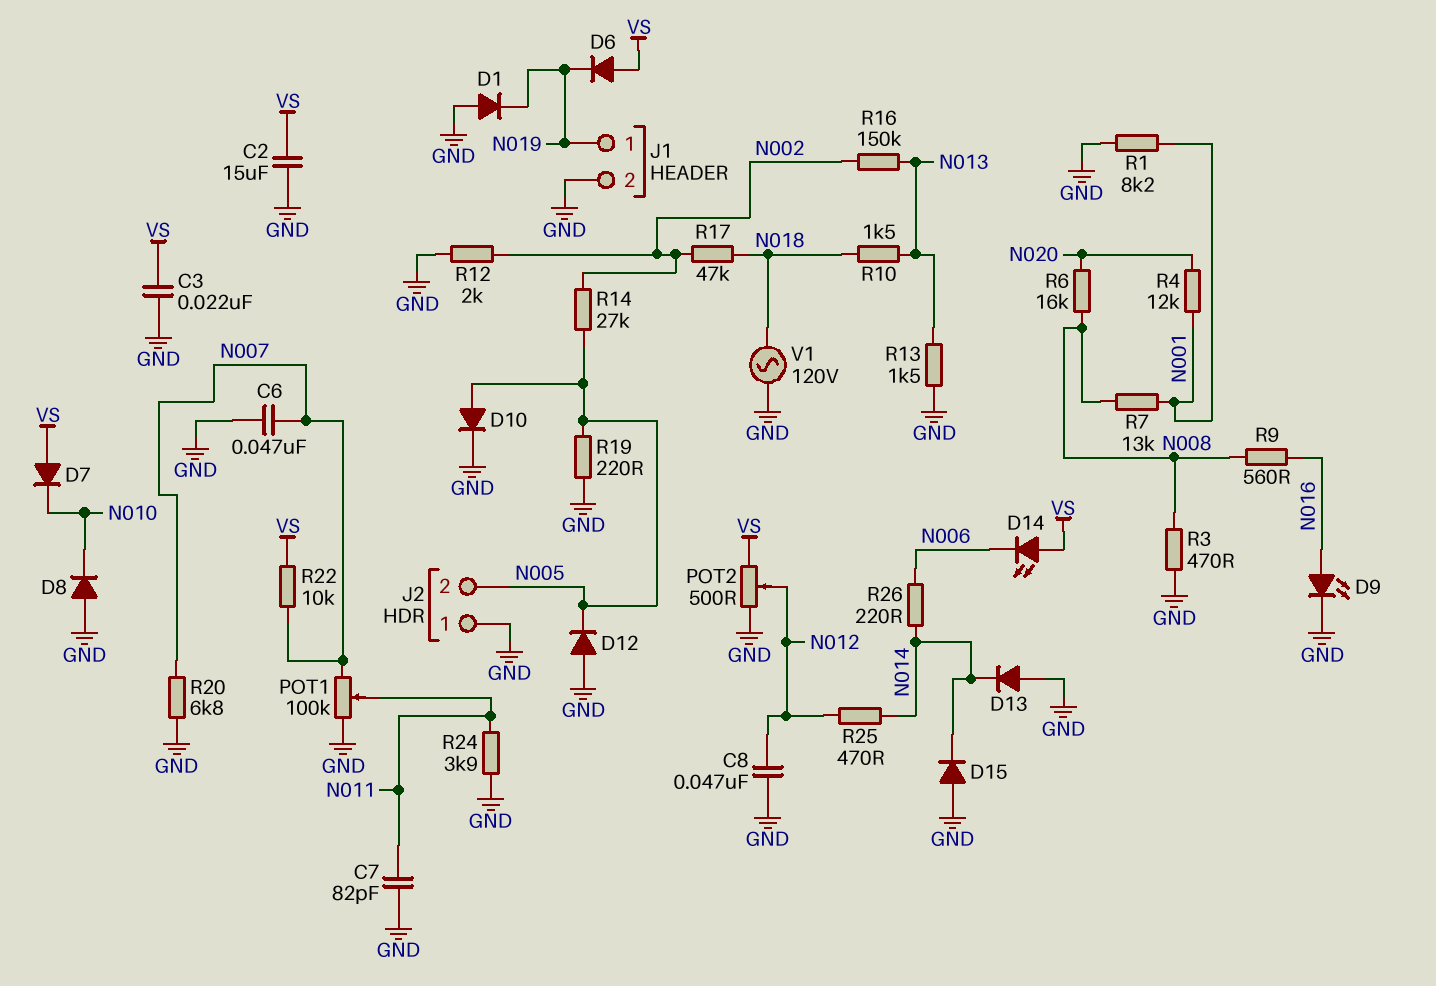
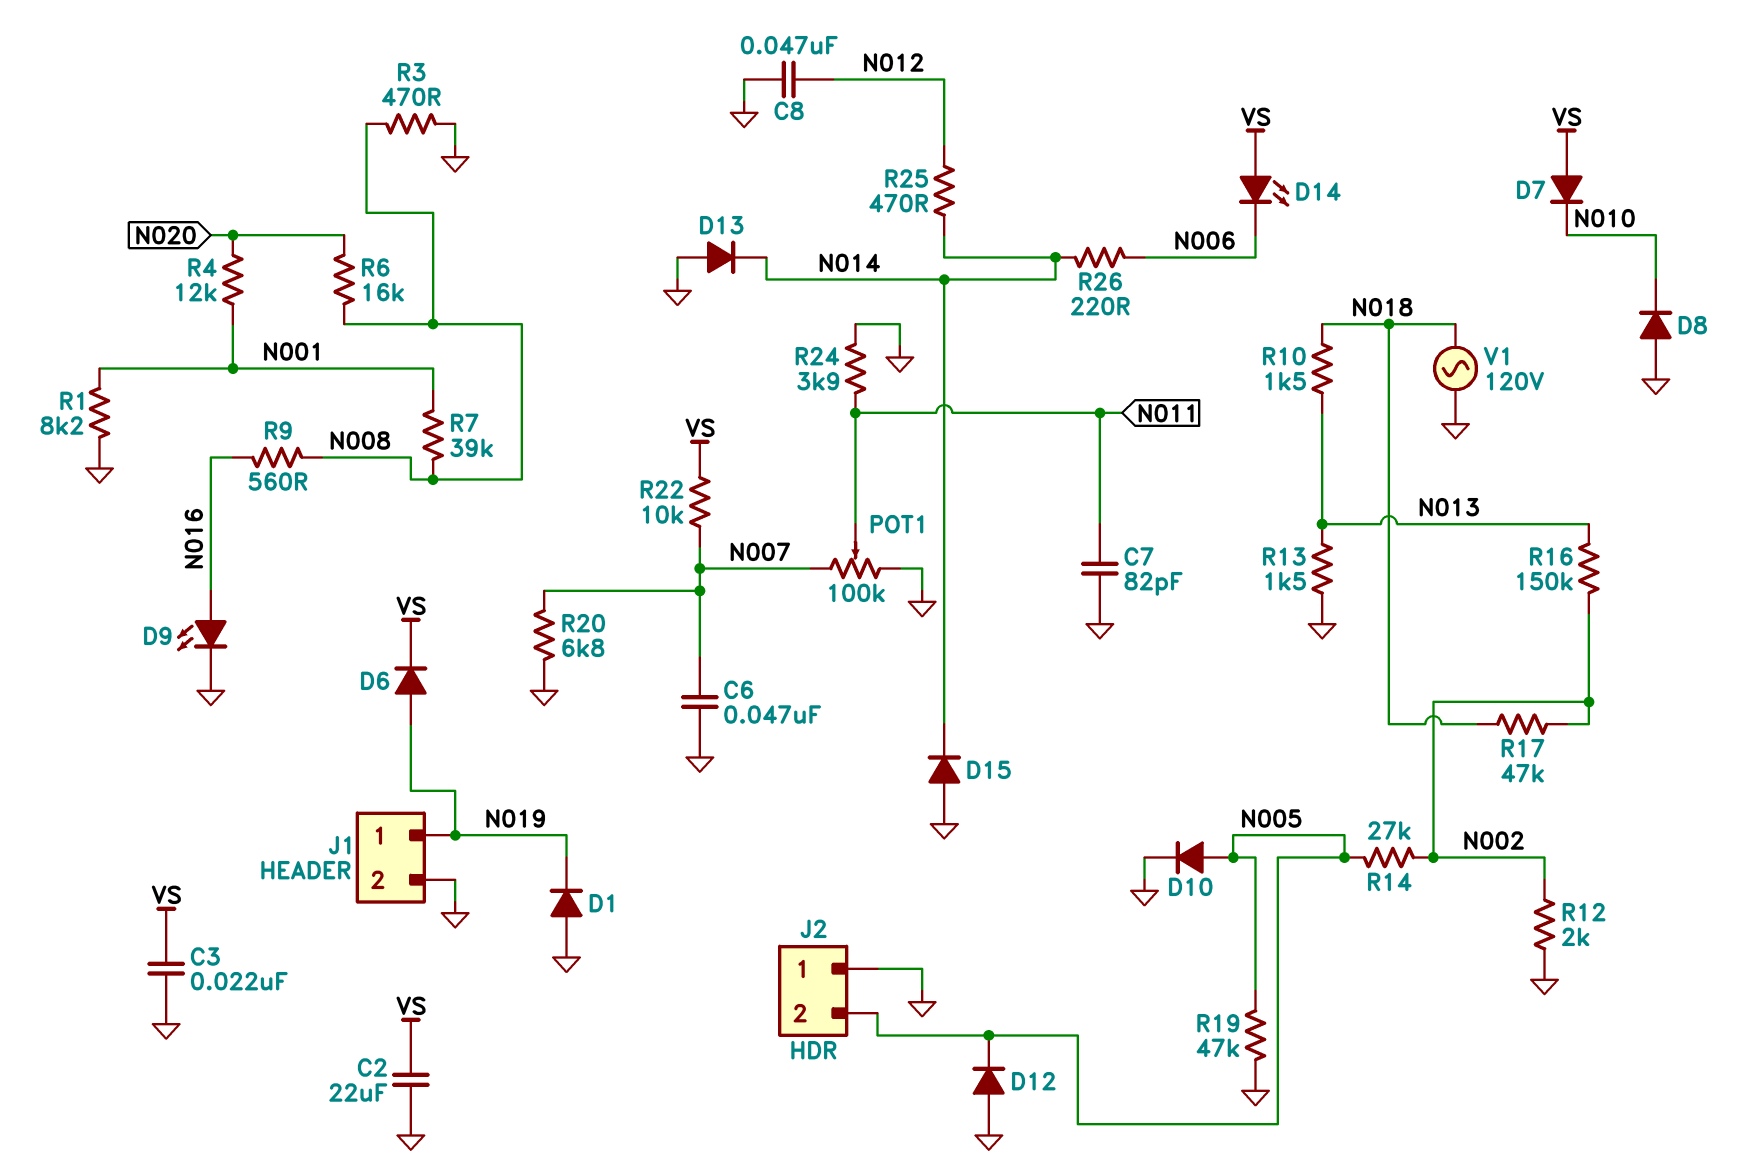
C2: 15uF (GND, VS) -> 22uF (GND, VS)
D6: diode (A VS, K N019) -> diode (A N019, K VS)
POT2: 500 (GND, VS, wiper N012) -> none
R7: 13k (N001, N008) -> 39k (N001, N008)
R19: 220 (GND, N005) -> 47k (GND, N005)

